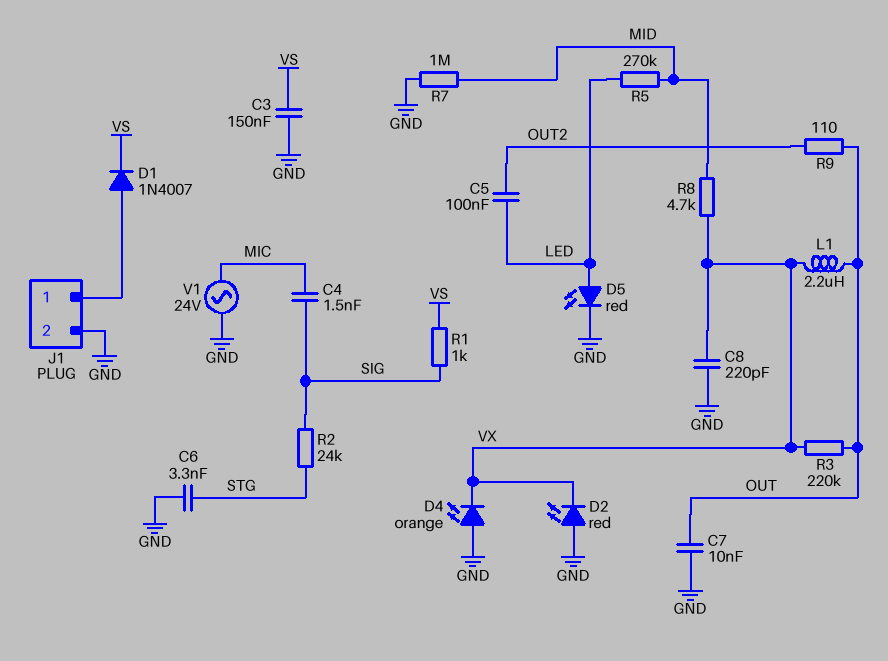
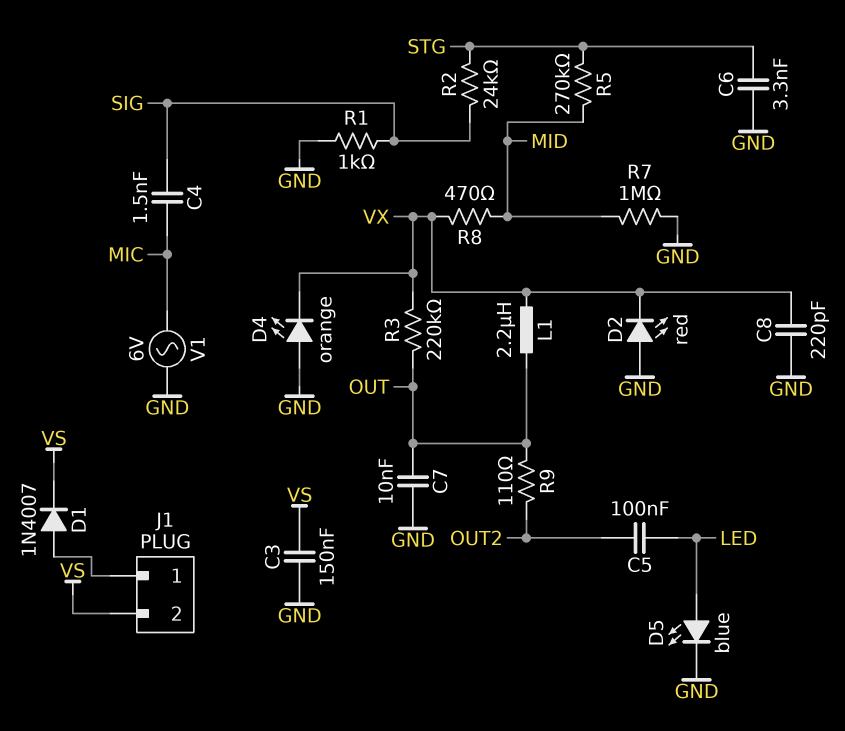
D5: LED red (A LED, K GND) -> LED blue (A LED, K GND)
J1 pin 2: GND -> VS
R1: 1k (SIG, VS) -> 1k (GND, SIG)
R5: 270k (LED, MID) -> 270k (MID, STG)
R8: 4.7k (MID, VX) -> 470 (MID, VX)
V1: AC 24V (GND, MIC) -> AC 6V (GND, MIC)

